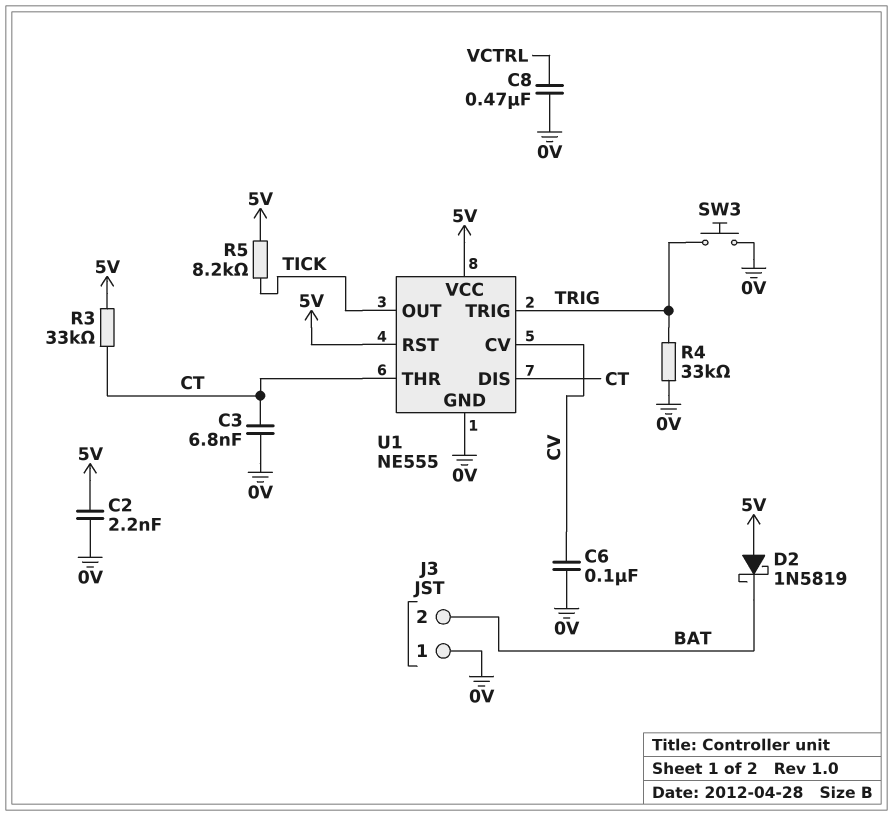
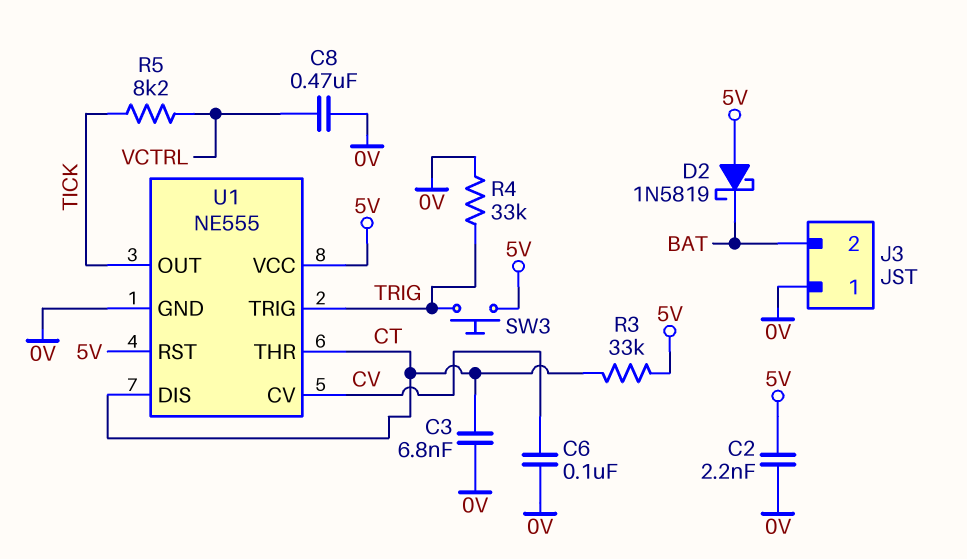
R5: 8.2k (5V, TICK) -> 8.2k (TICK, VCTRL)
SW3: button (0V, TRIG) -> button (5V, TRIG)

